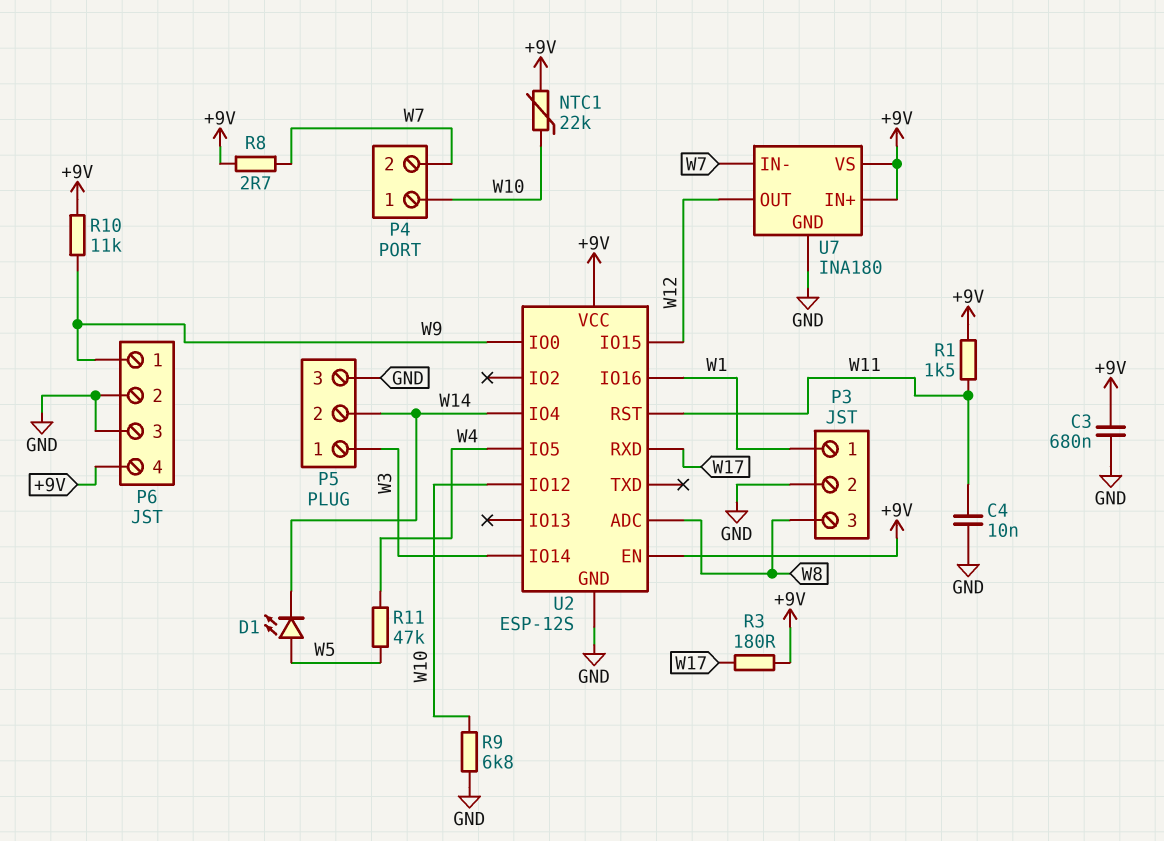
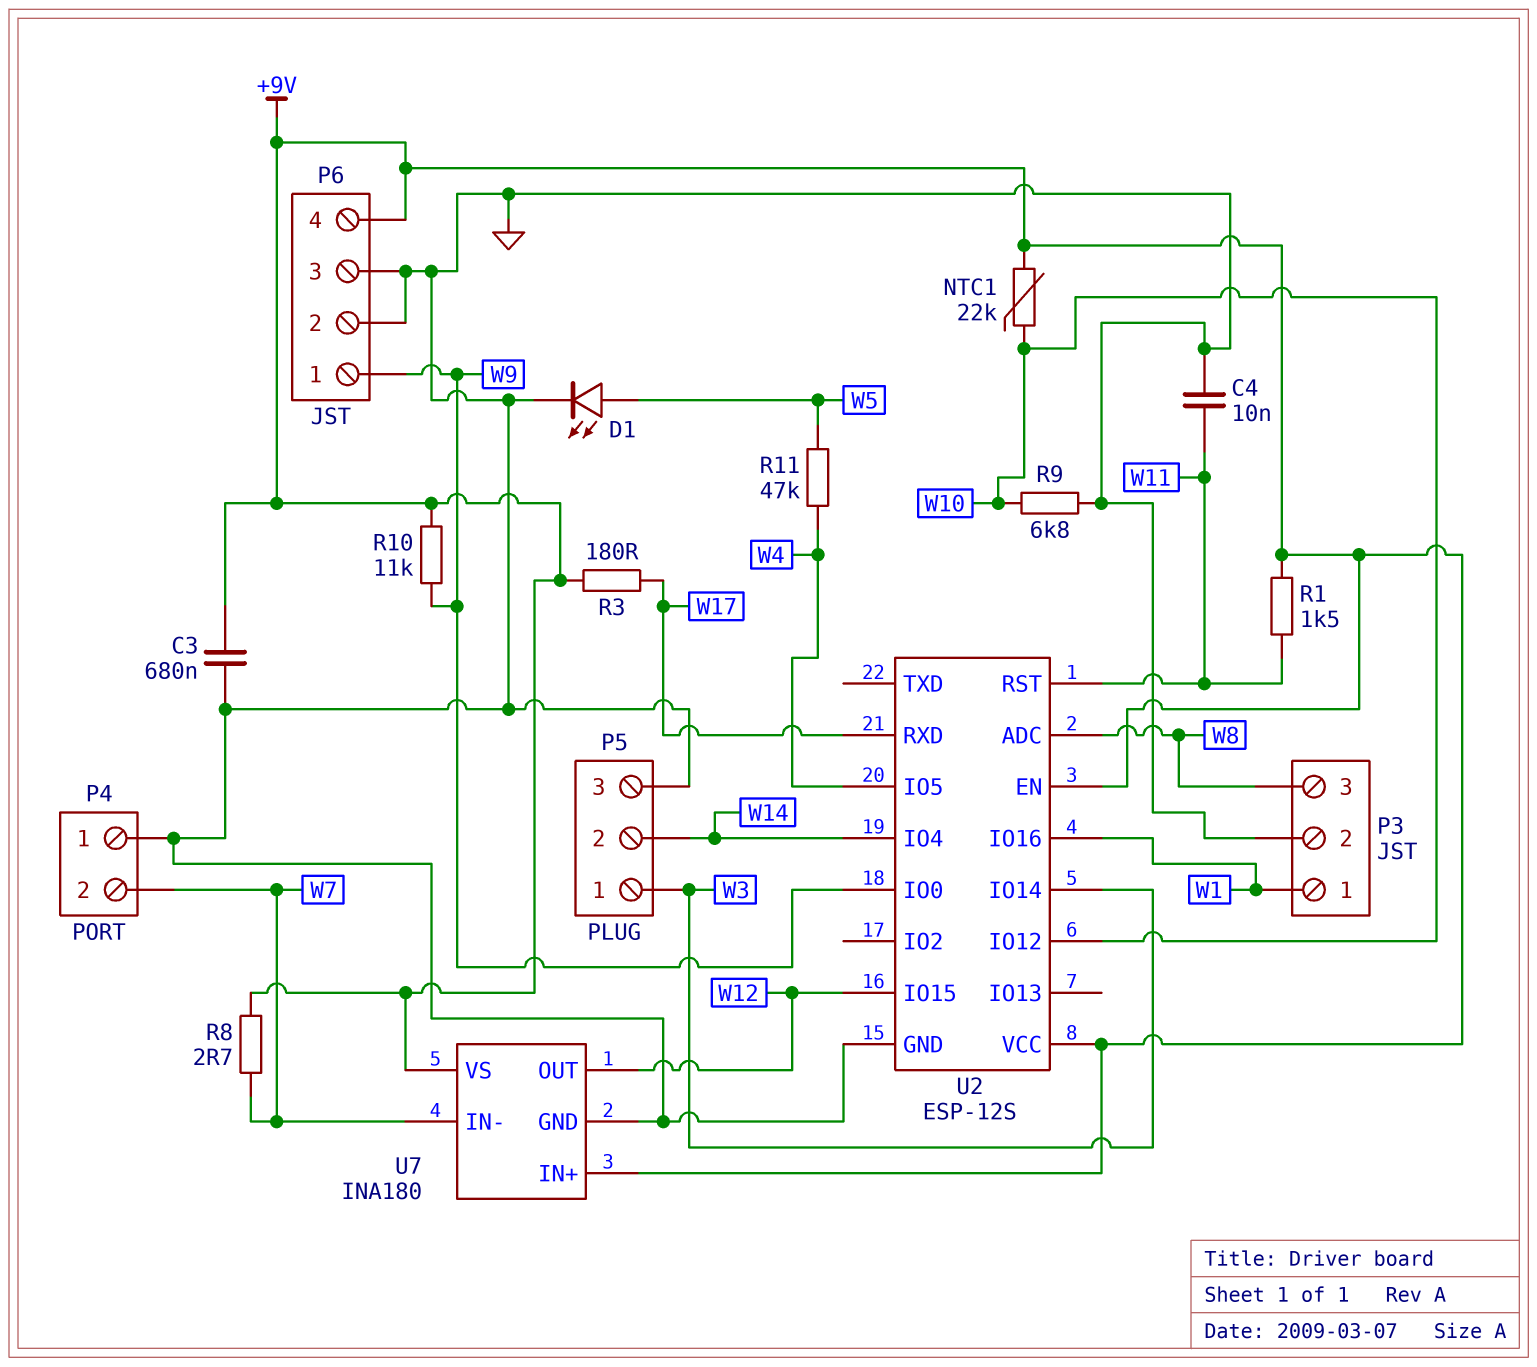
D1: LED (A W5, K W14) -> LED (A W5, K GND)
P4 pin 1: W10 -> GND

